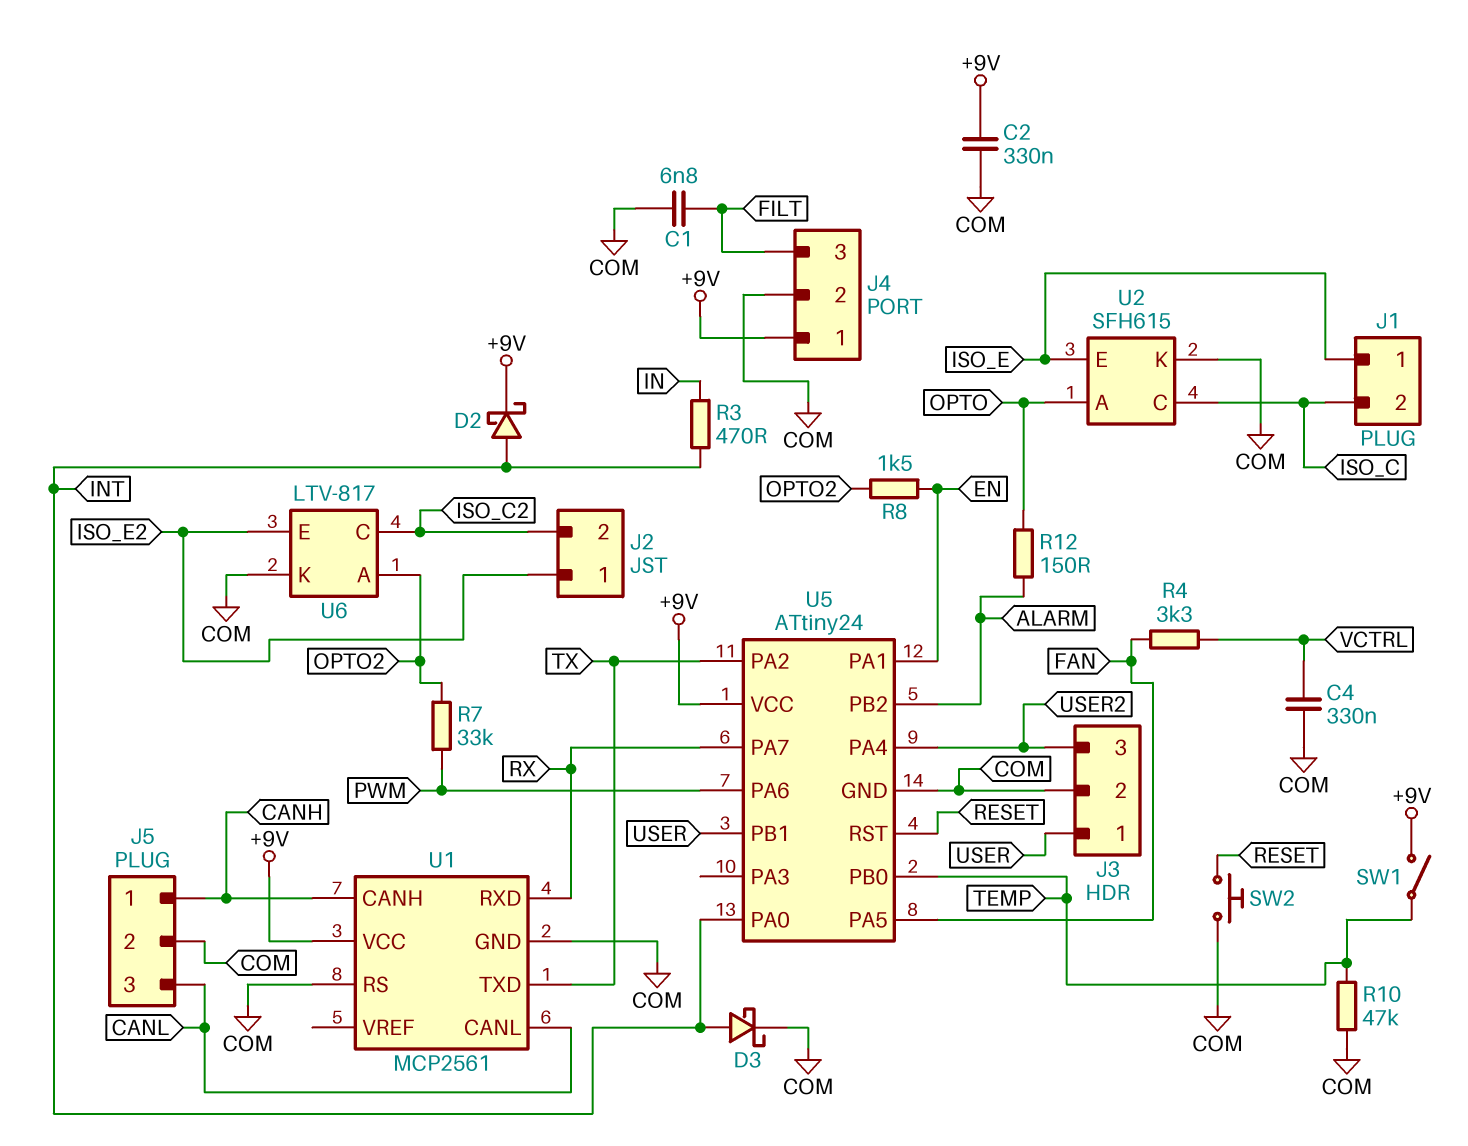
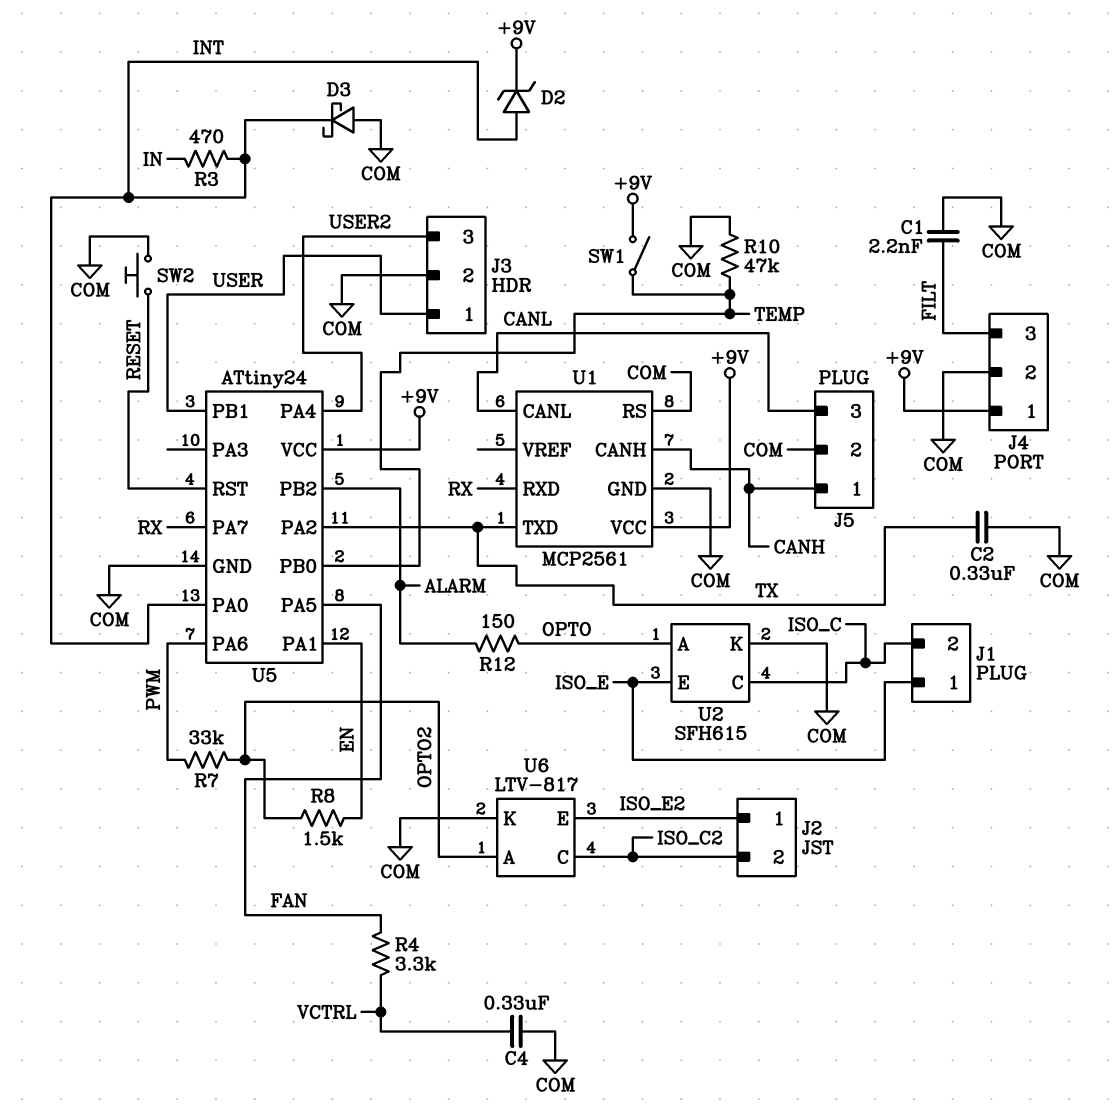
C1: 6.8nF (COM, FILT) -> 2.2nF (COM, FILT)
C2: 330nF (+9V, COM) -> 330nF (COM, TX)
D2: schottky (A INT, K +9V) -> zener (A INT, K +9V)
D3: schottky (A INT, K COM) -> schottky (A COM, K INT)

